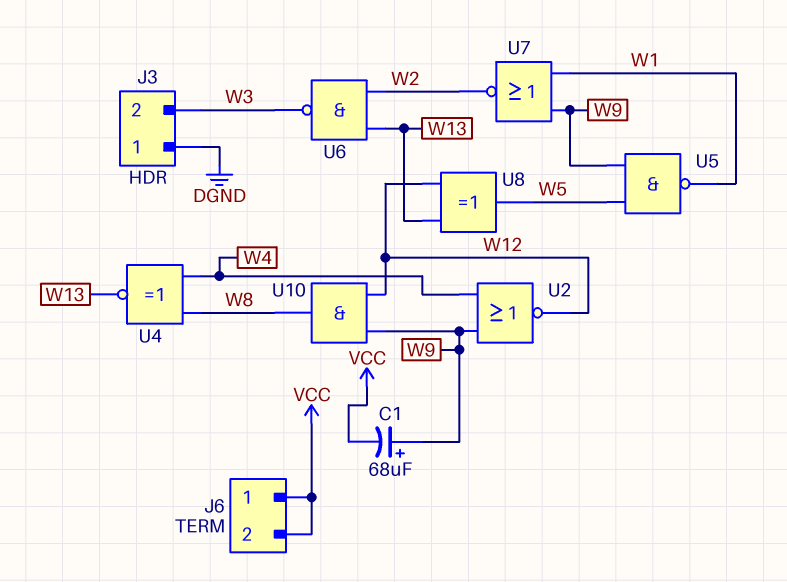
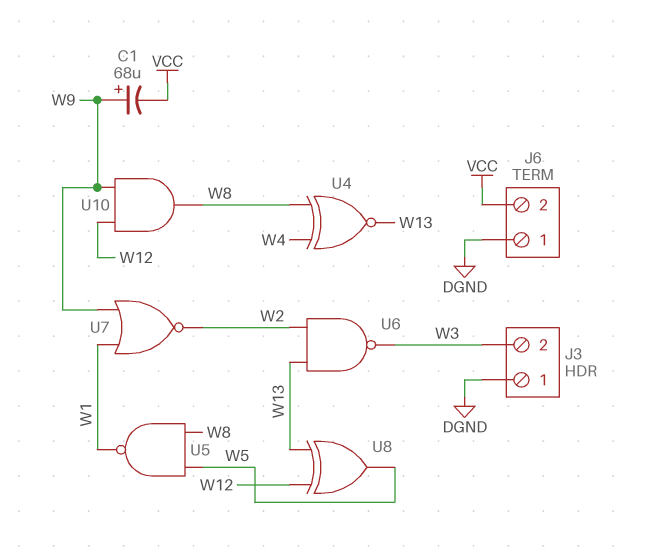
J6 pin 1: VCC -> DGND
U2: NOR (in W4, in W9, out W12) -> none
U5: NAND (in W5, in W9, out W1) -> NAND (in W5, in W8, out W1)

